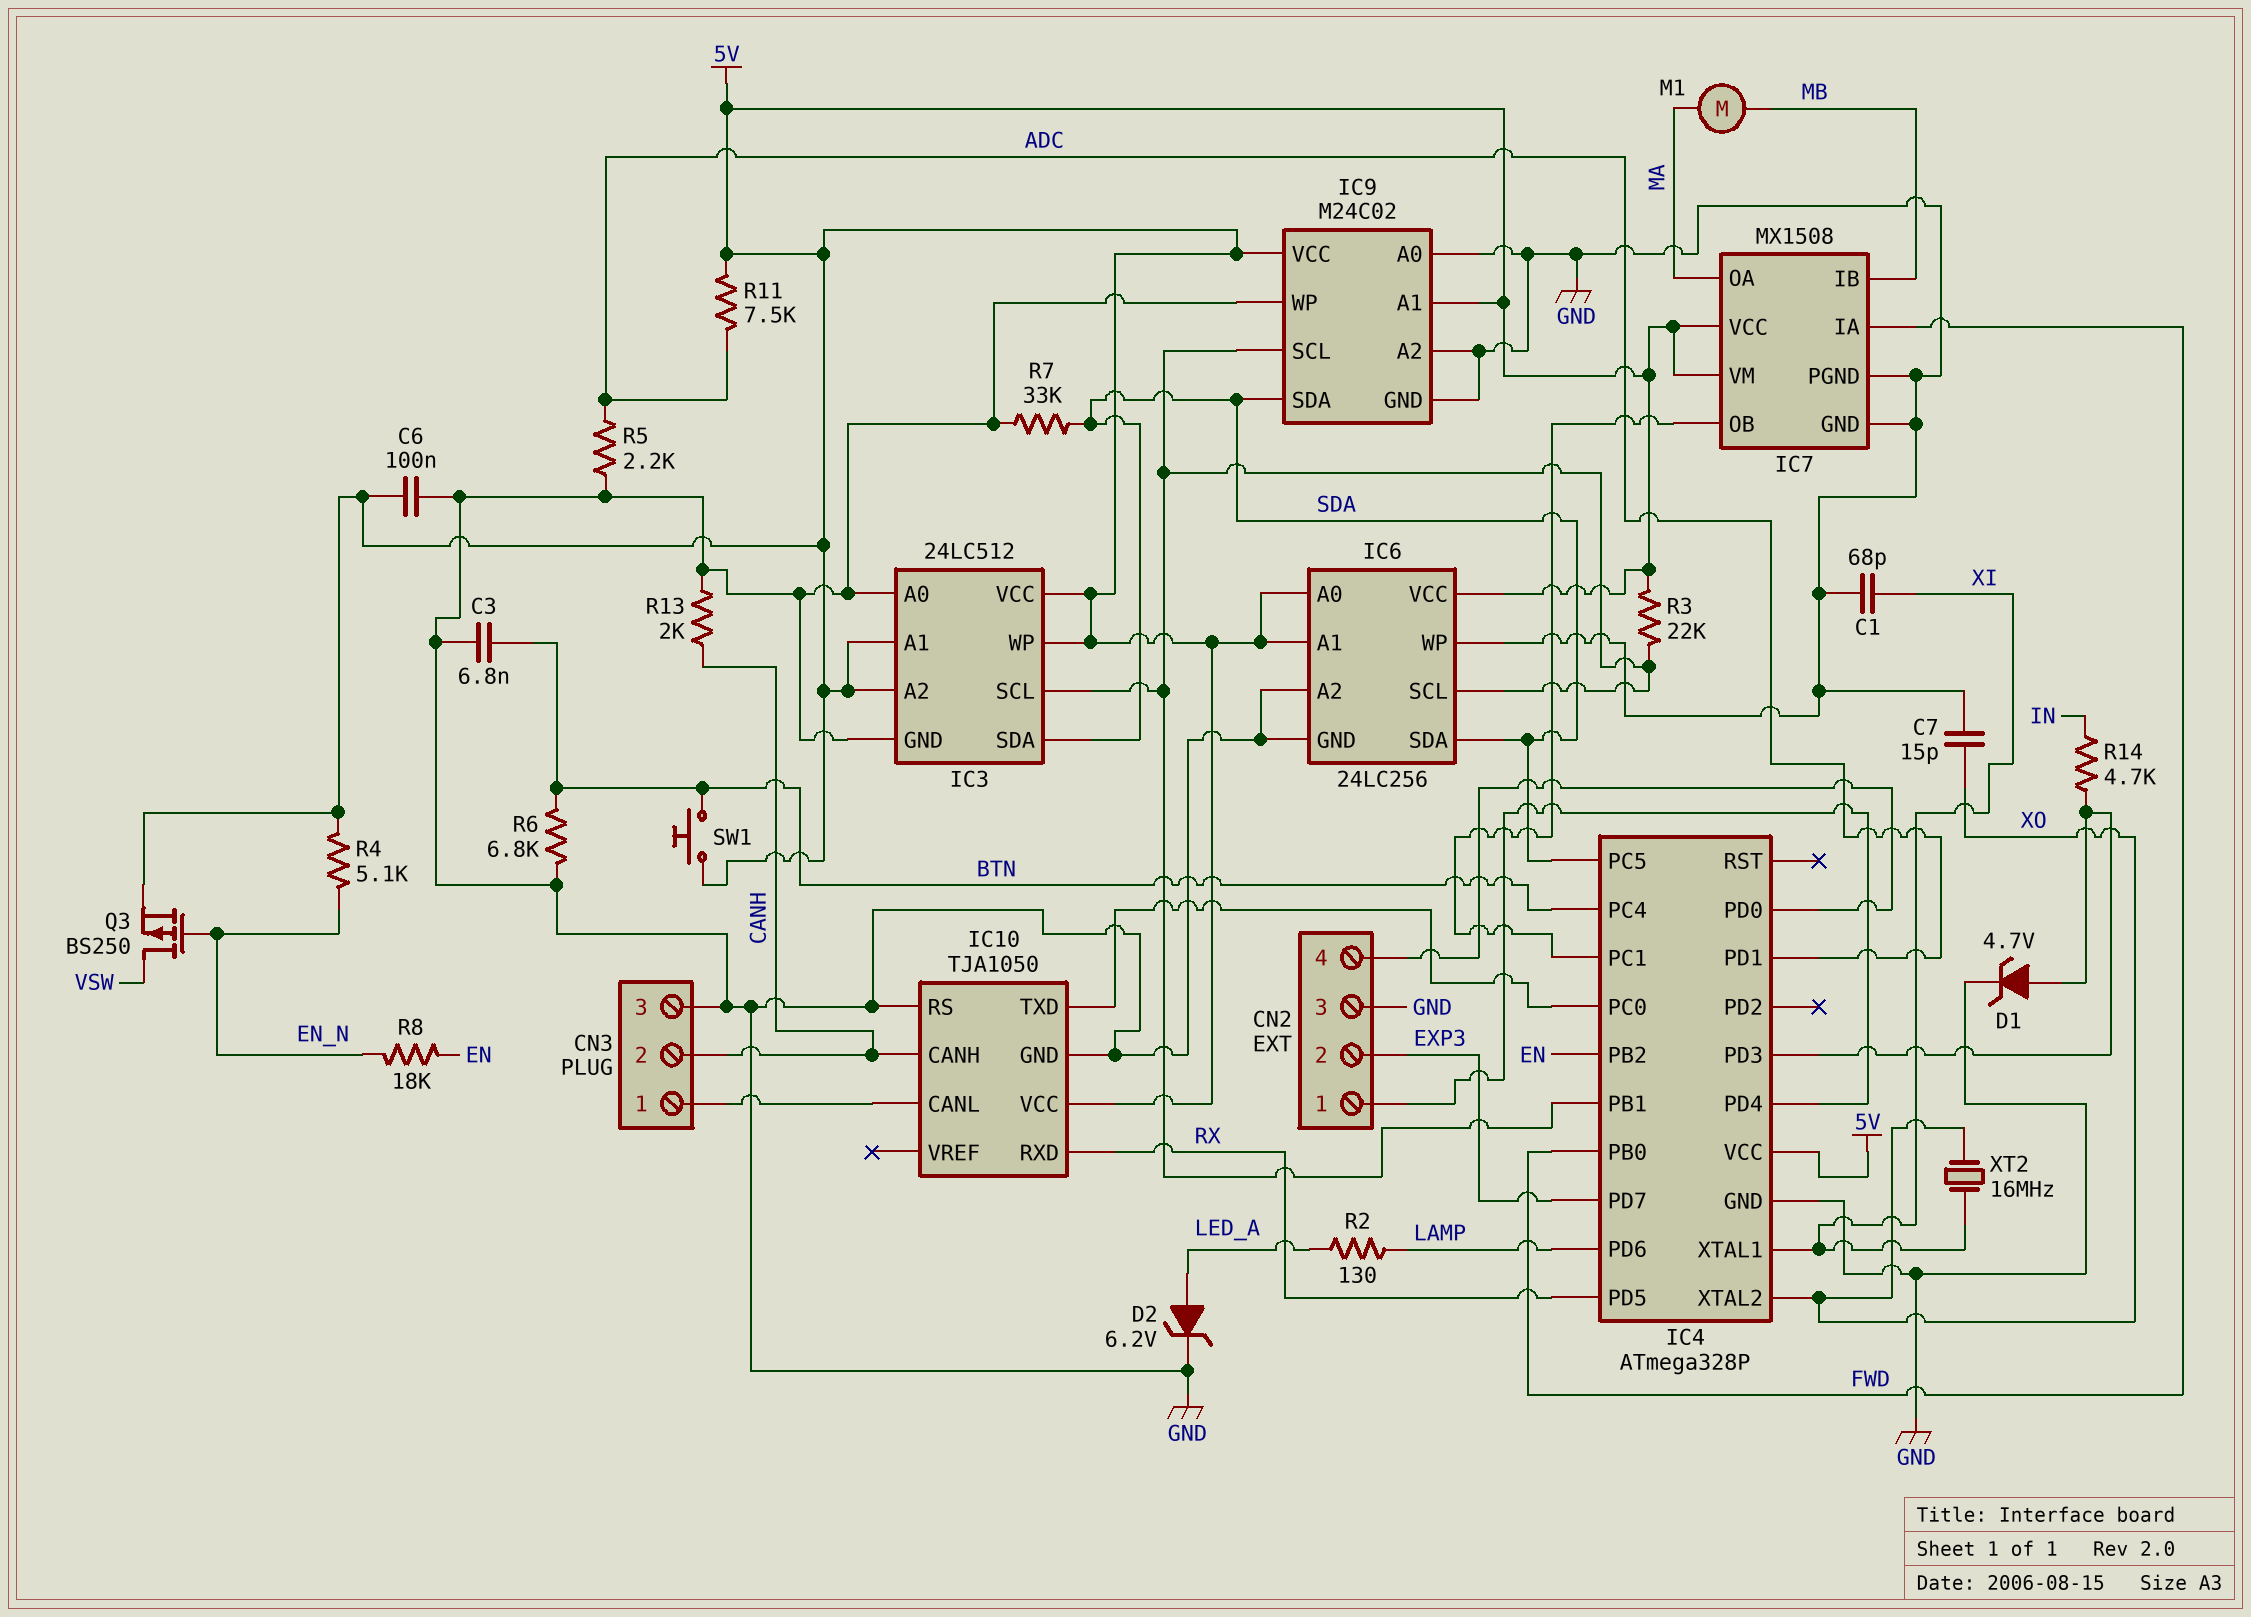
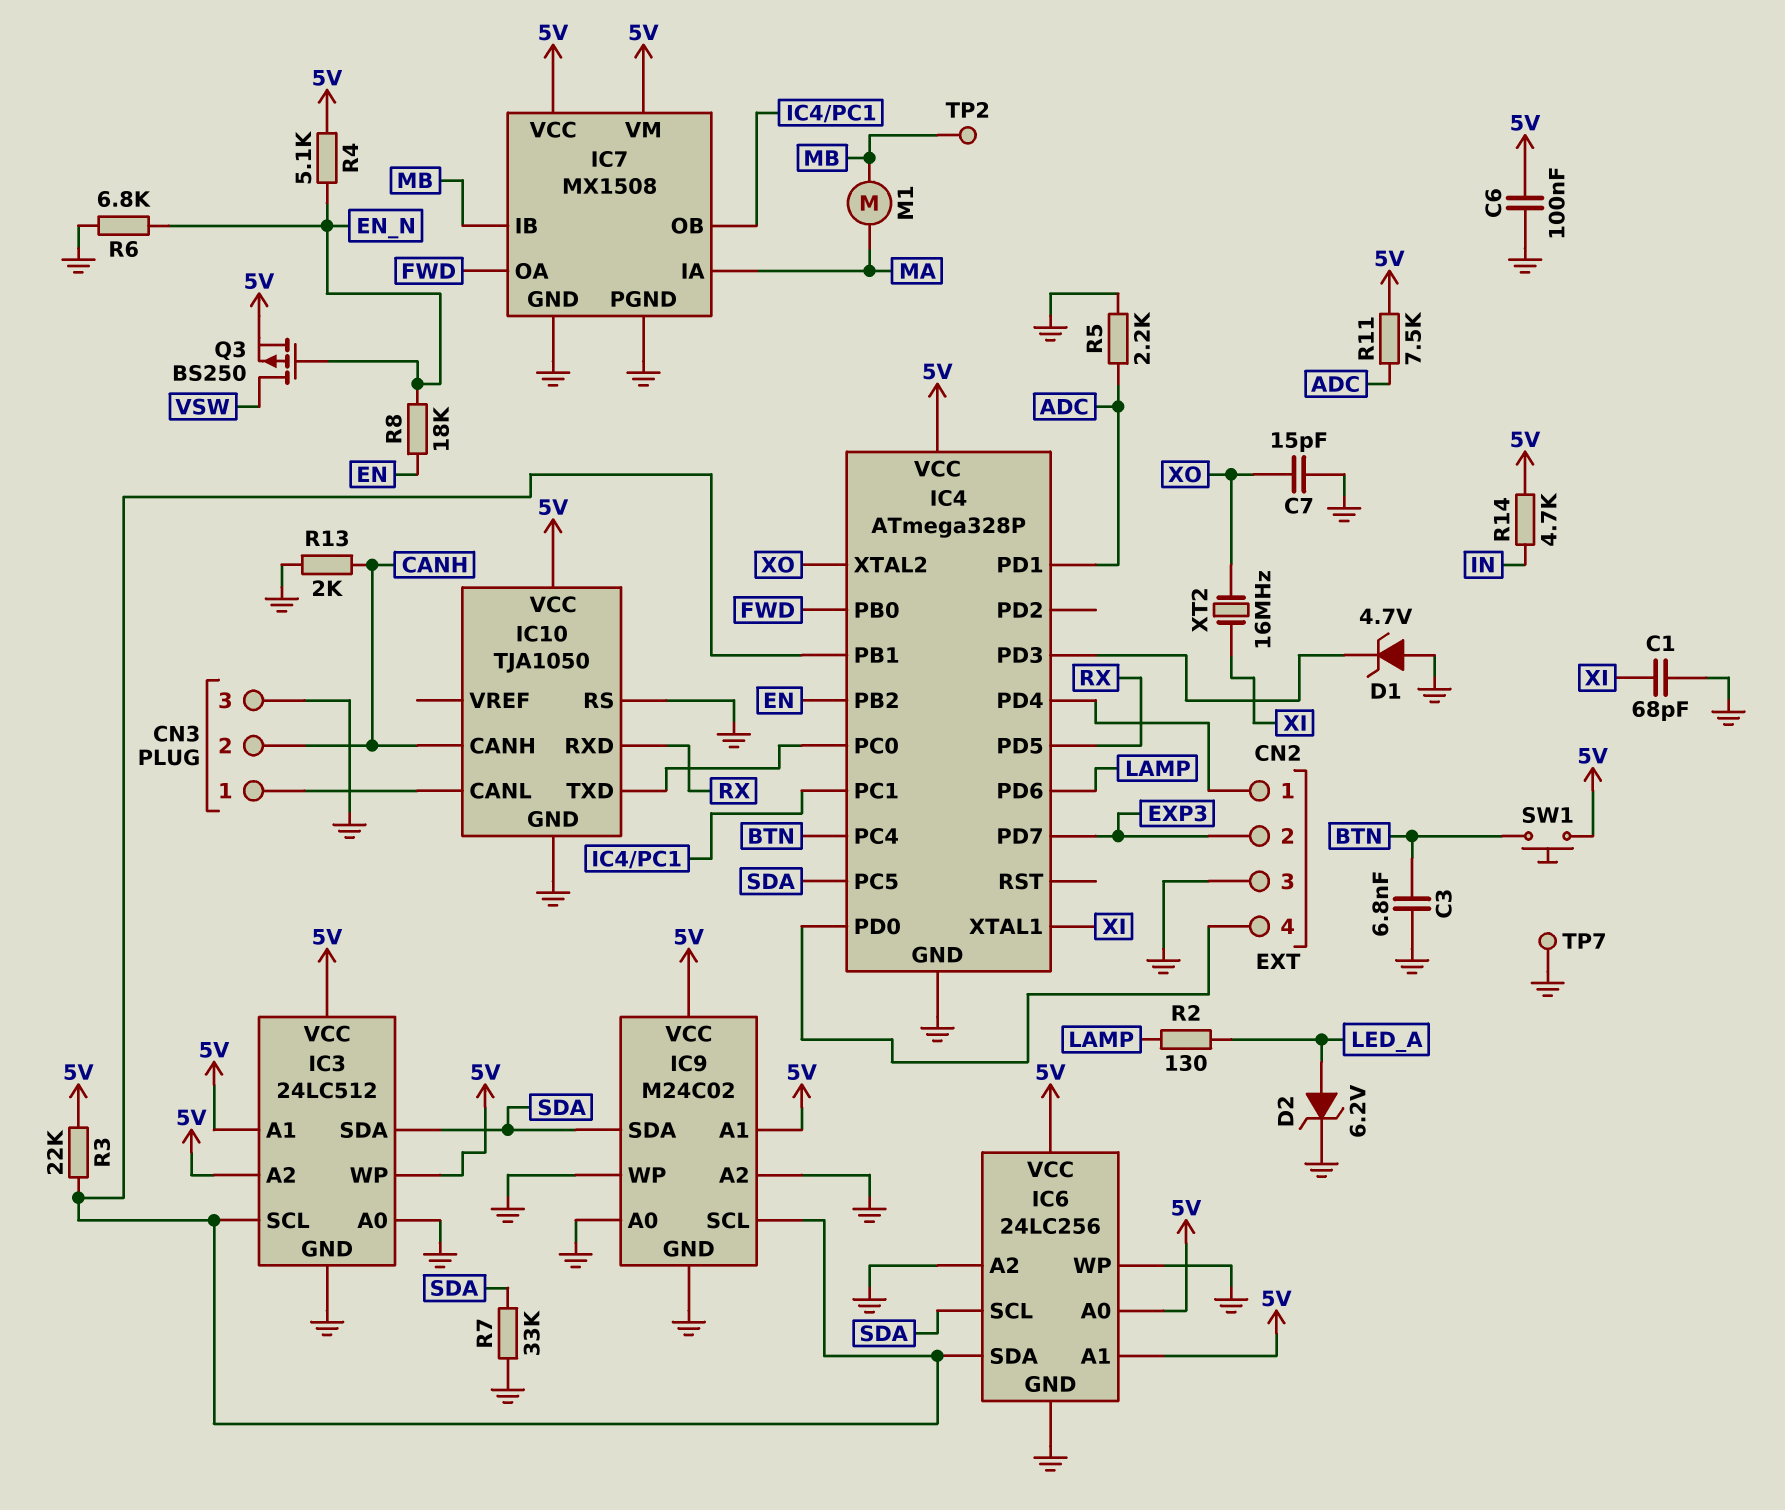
D1: zener 4.7V (A IC4/PD3, K GND) -> zener 4.7V (A GND, K IC4/PD3)
IC6 pin SCL: IC3/SCL -> SDA
IC6 pin SDA: SDA -> IC3/SCL
IC7 pin IA: FWD -> MA
IC7 pin OA: MA -> FWD
R6: 6.8k (BTN, GND) -> 6.8k (EN_N, GND)
R14: 4.7k (IC4/PD3, IN) -> 4.7k (5V, IN)
TP2: none -> test point (MB)
TP7: none -> test point (GND)

